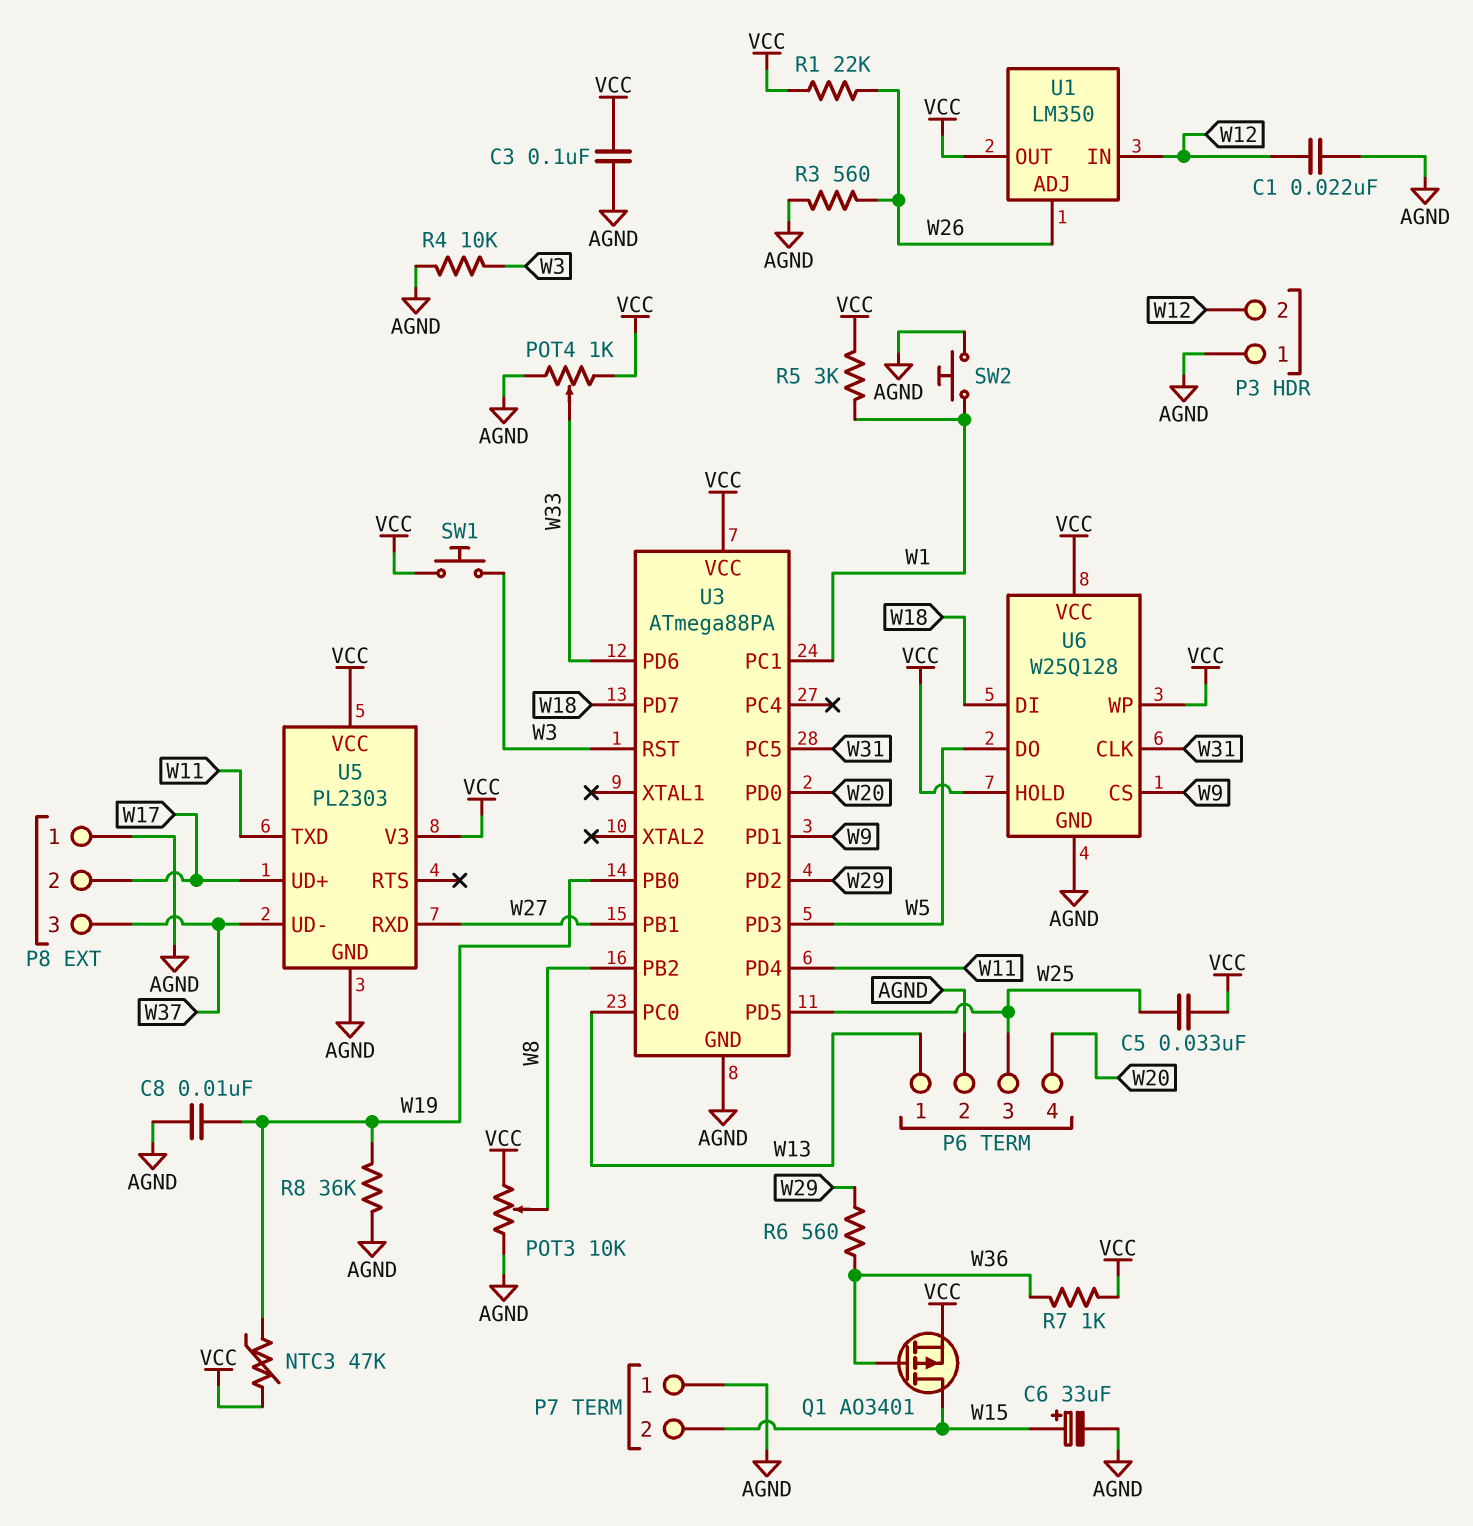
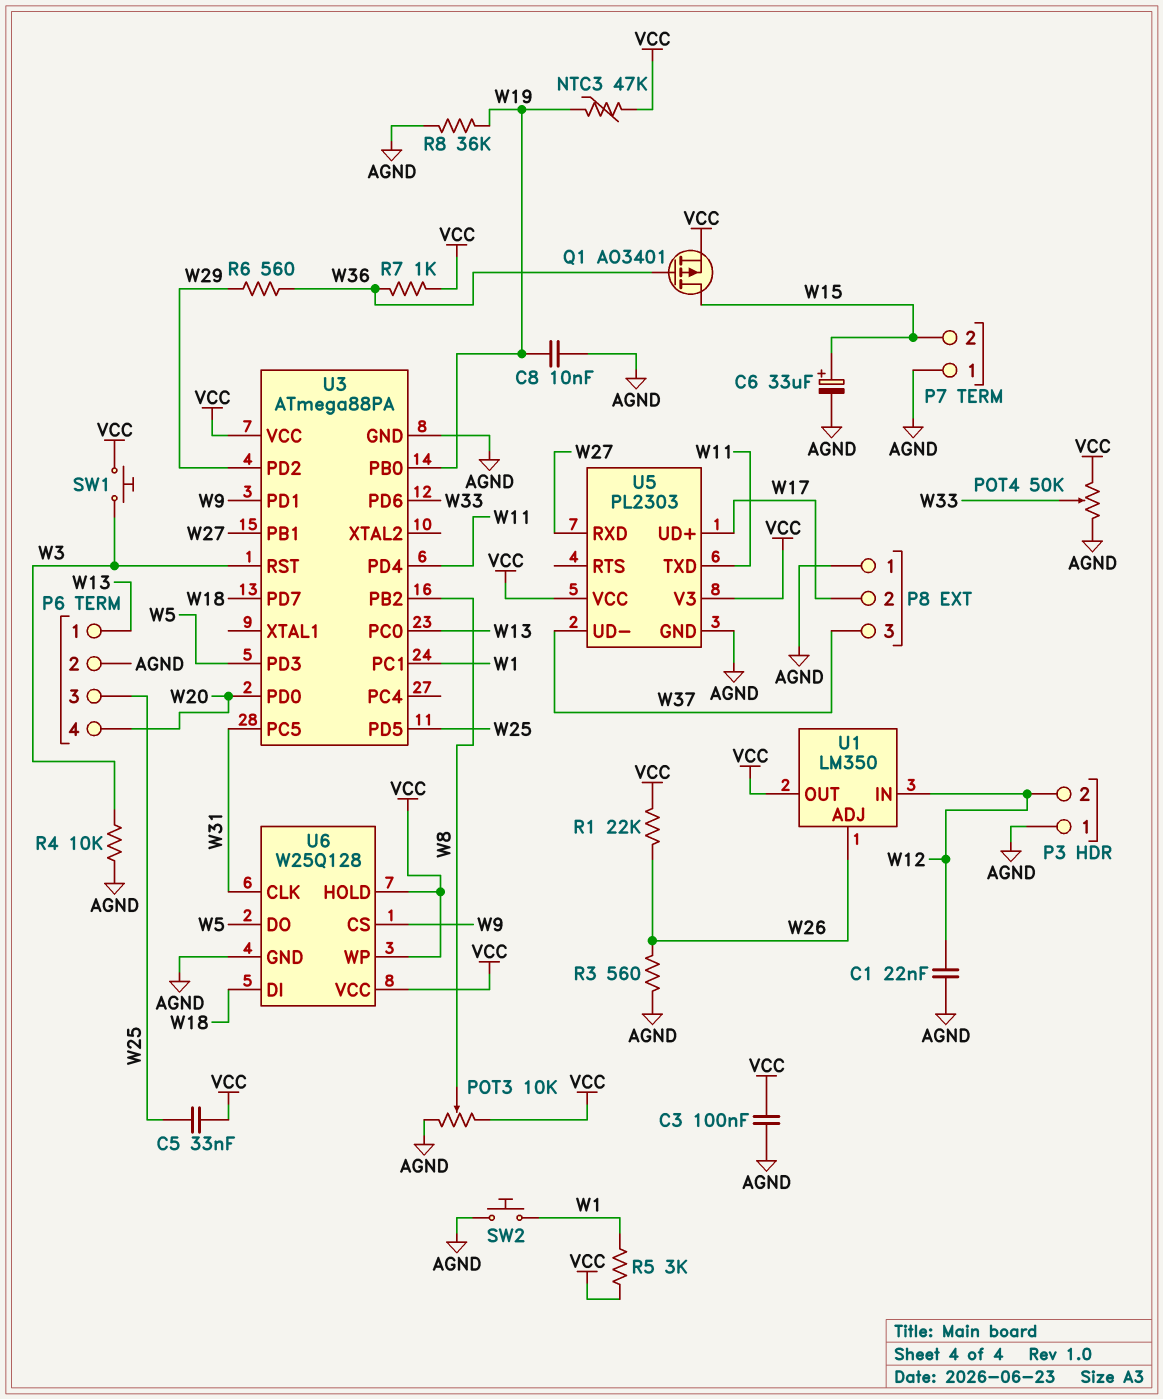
POT4: 1k (AGND, VCC, wiper W33) -> 50k (AGND, VCC, wiper W33)

